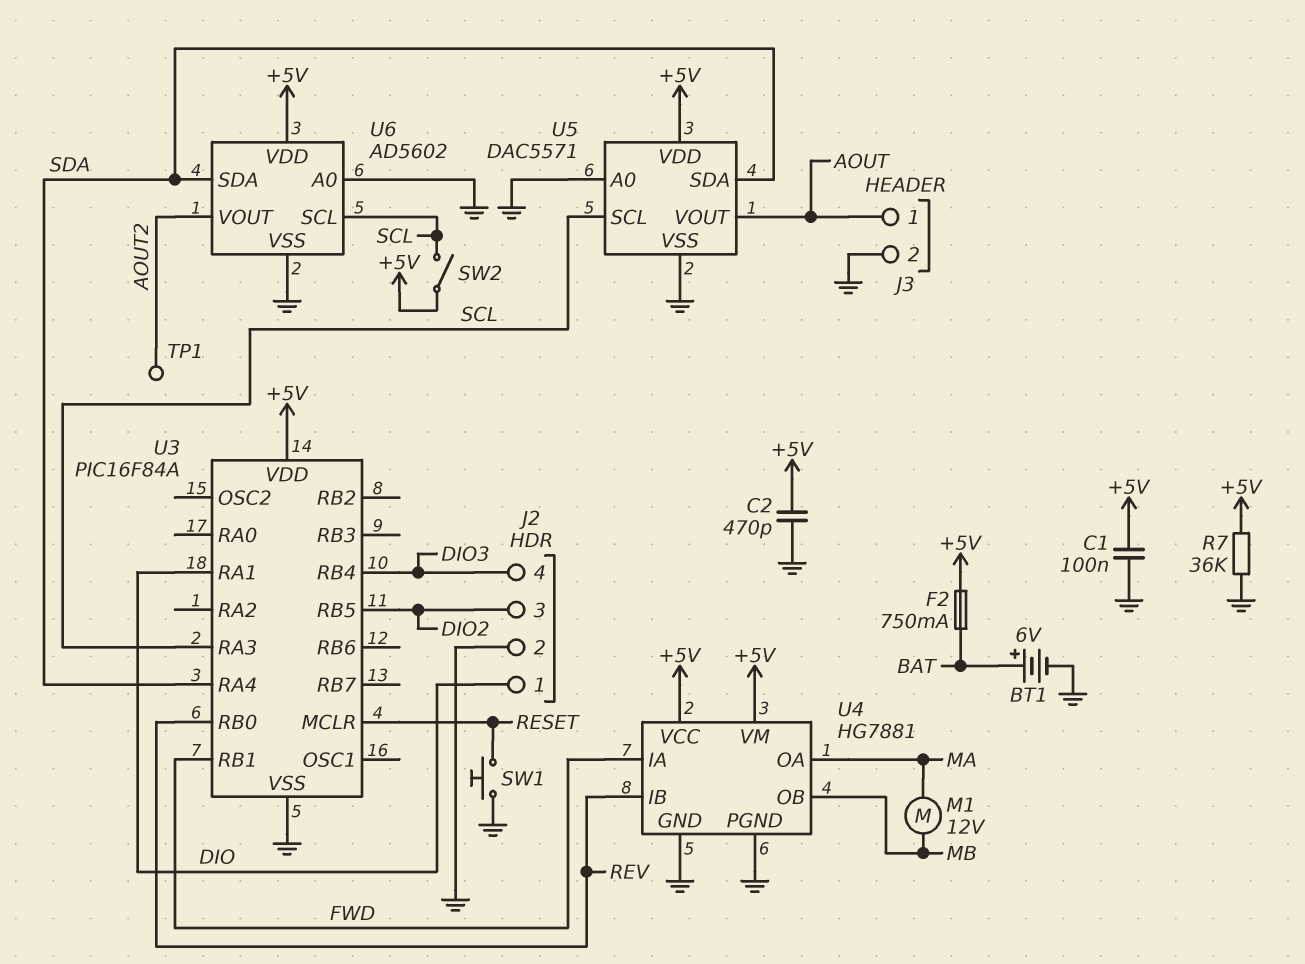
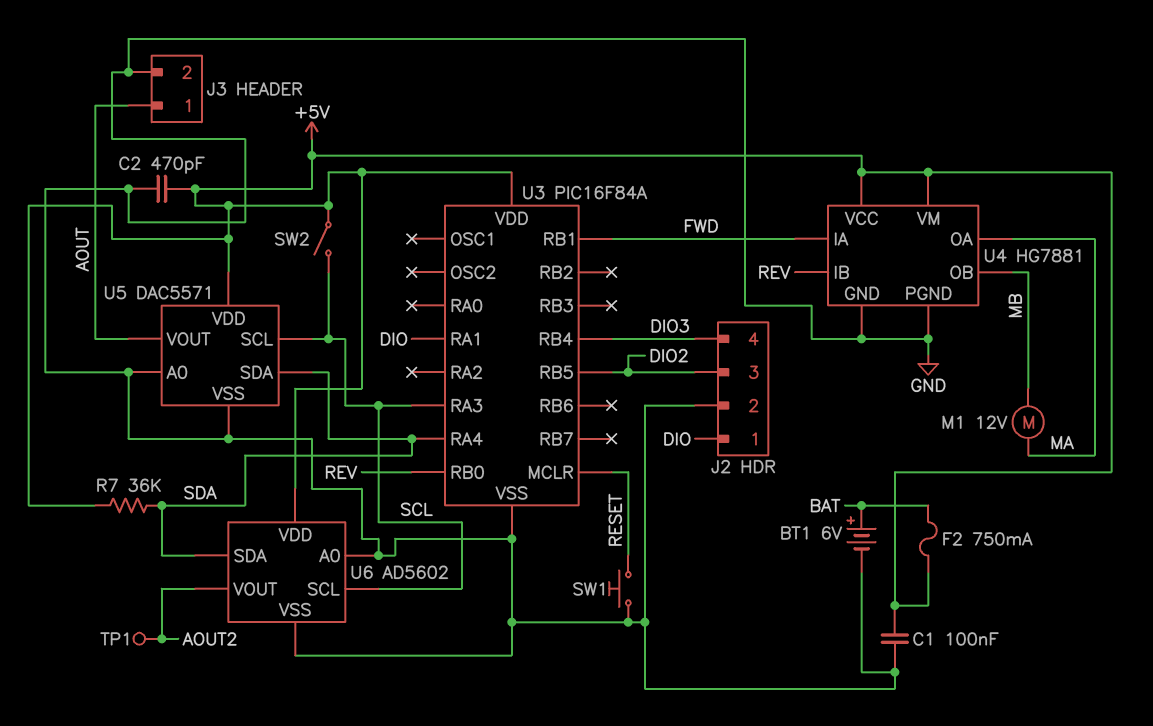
R7: 36k (+5V, GND) -> 36k (+5V, SDA)

